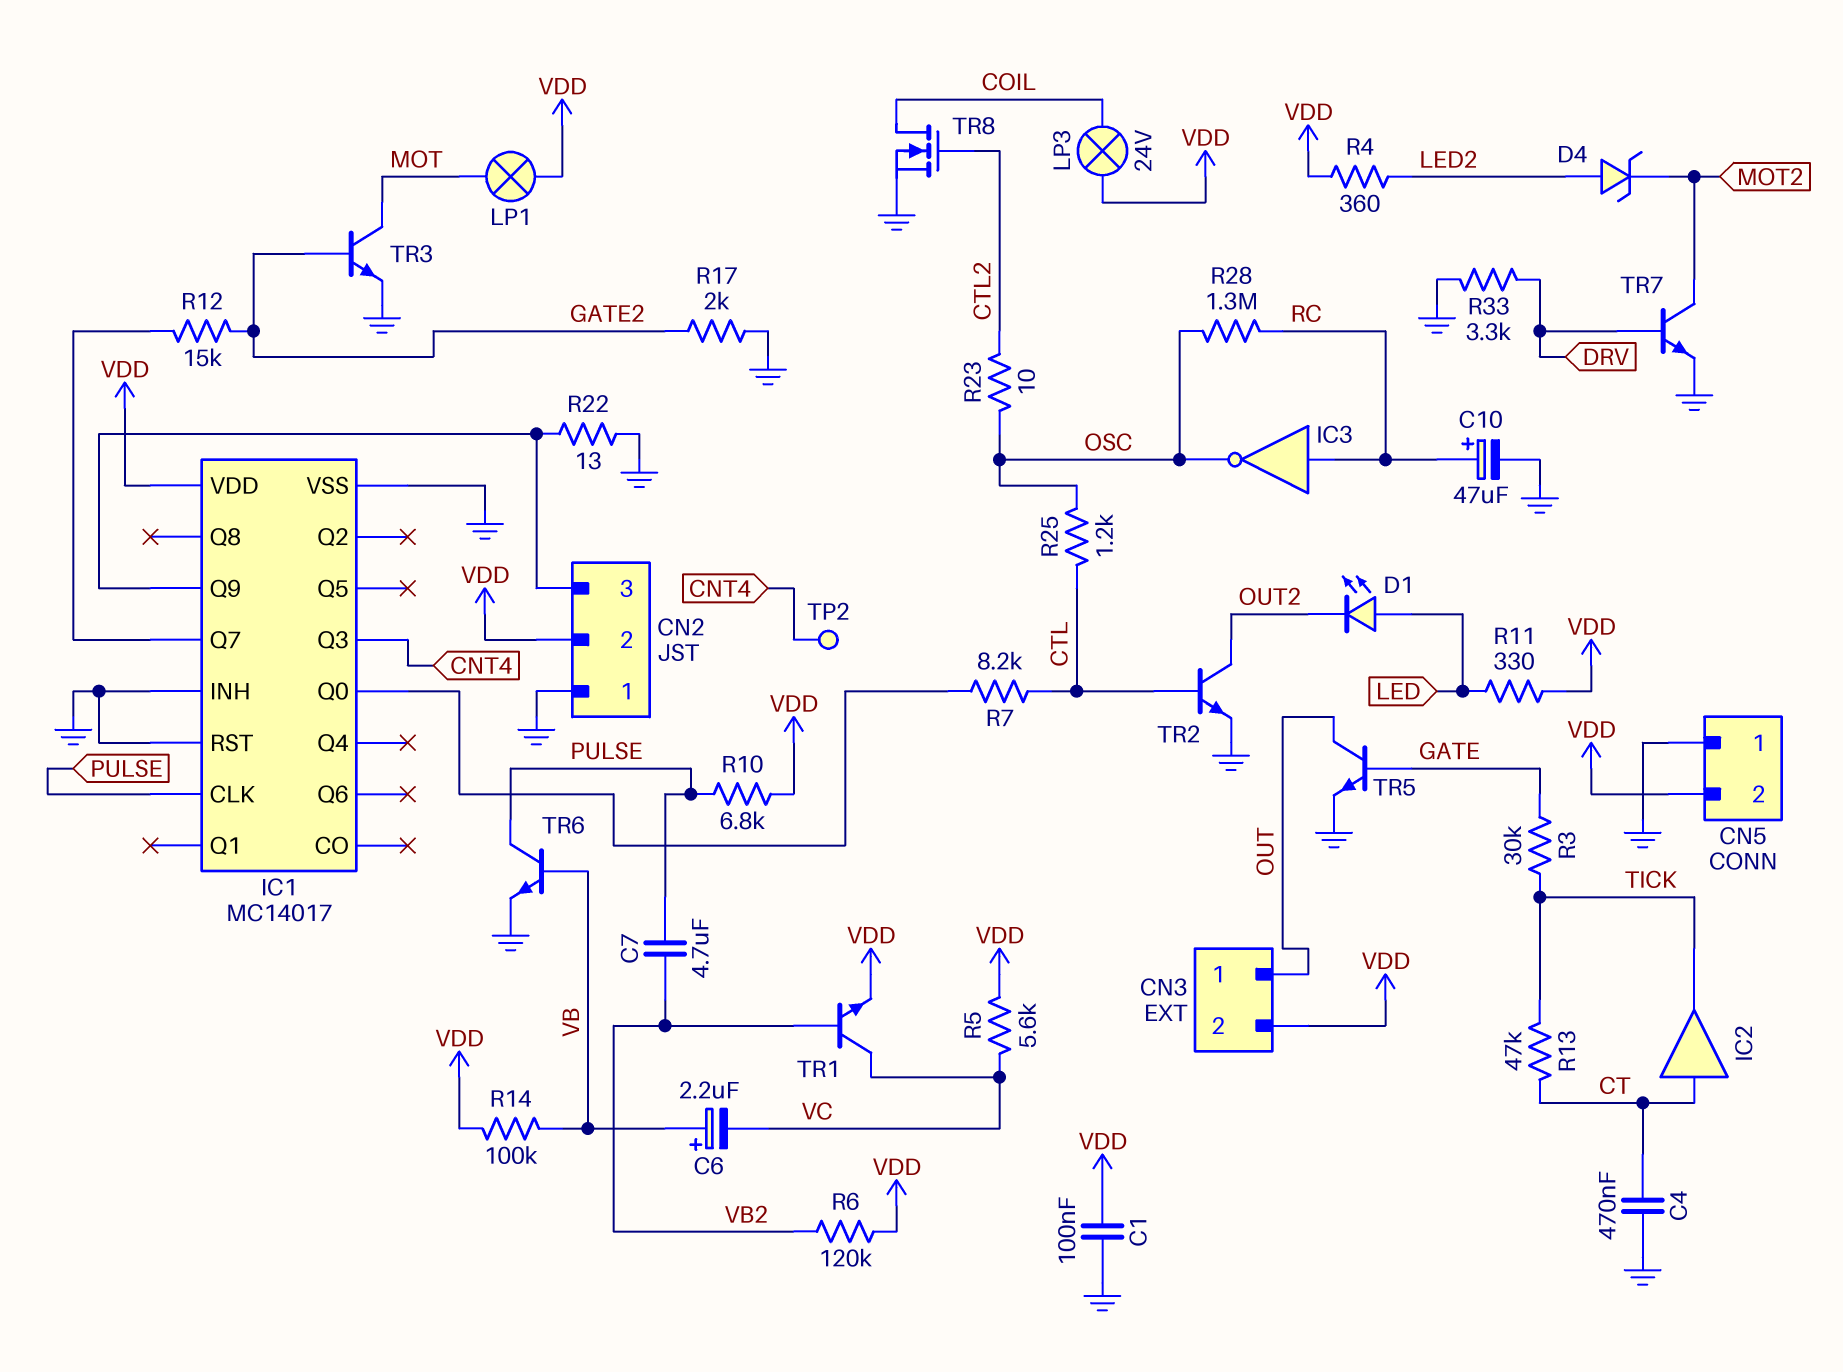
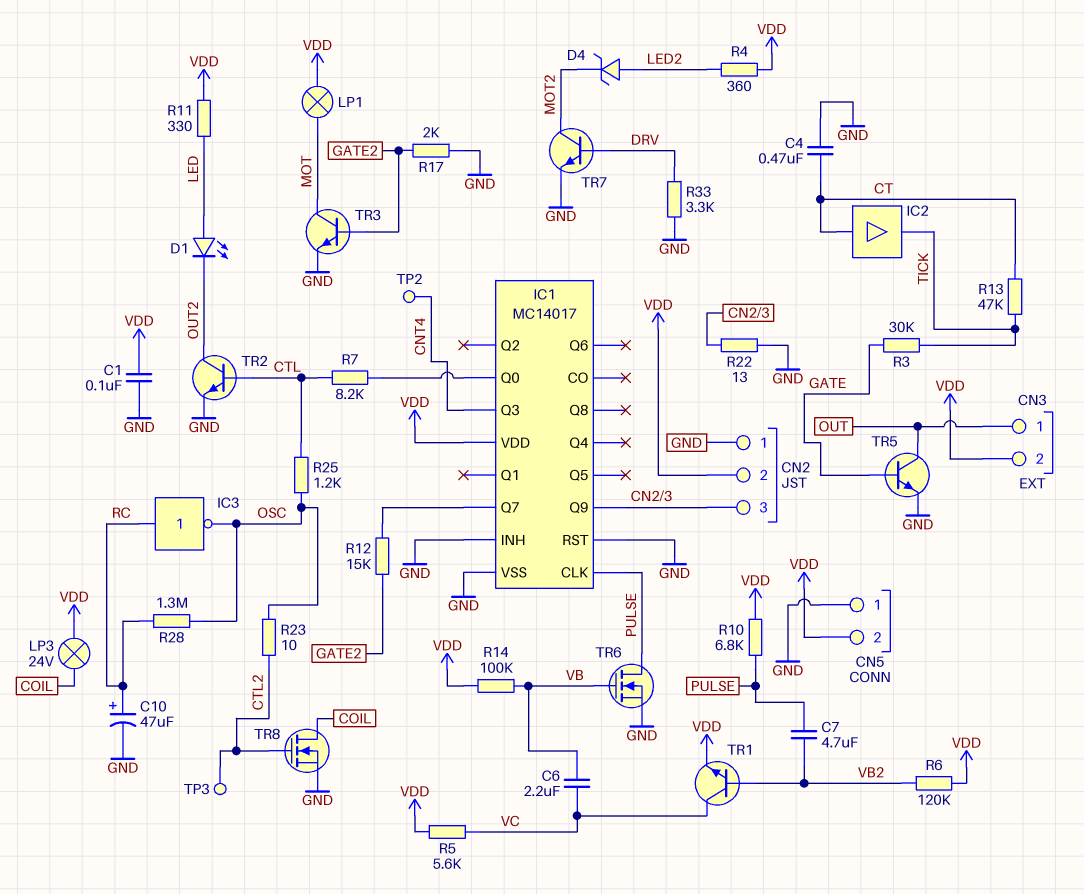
C6: 2.2uF (plus VB, minus VC) -> 2.2uF (VB, VC)
TP3: none -> test point (CTL2)
TR6: NPN (B VB, C PULSE, E GND) -> NMOS (G VB, D PULSE, S GND)

